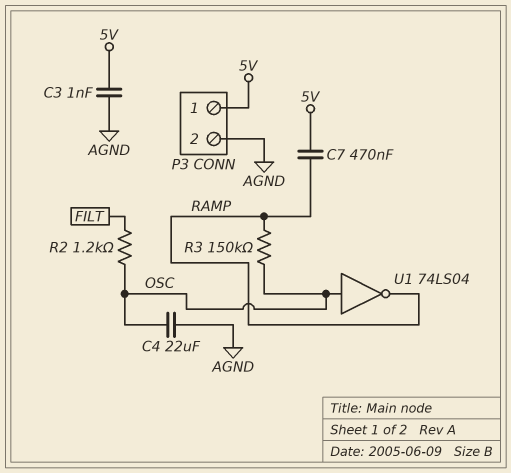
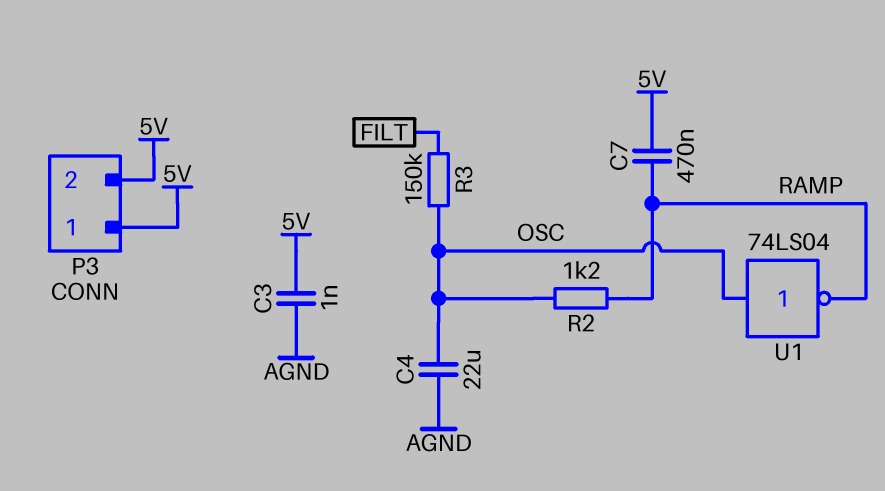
P3 pin 2: AGND -> 5V
R2: 1.2k (FILT, OSC) -> 1.2k (OSC, RAMP)
R3: 150k (OSC, RAMP) -> 150k (FILT, OSC)

